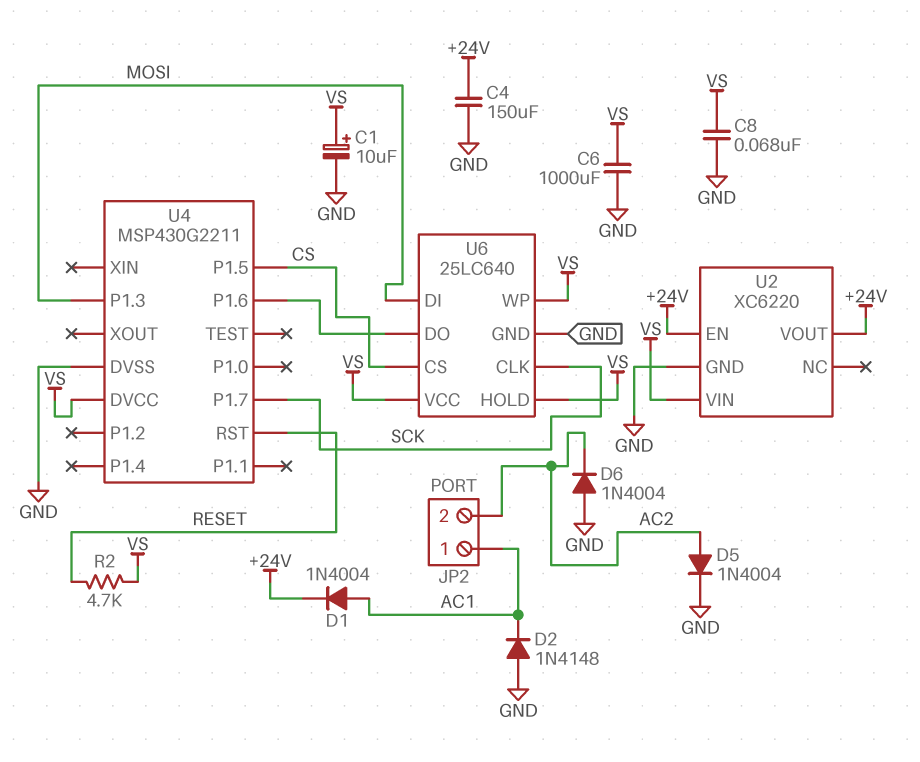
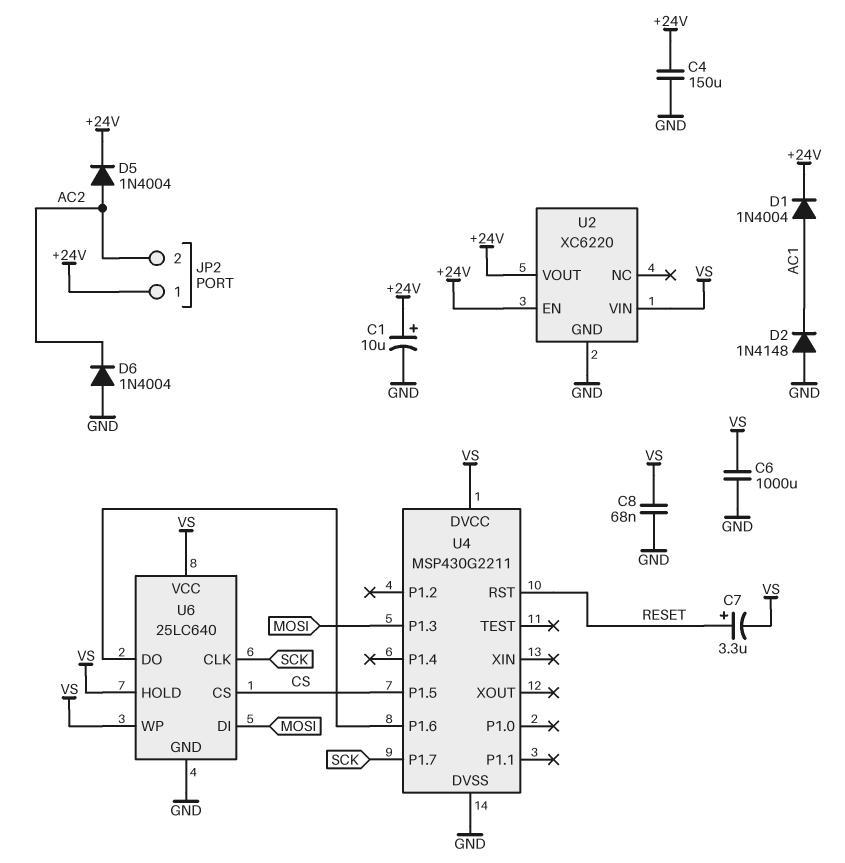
C1: 10uF (plus VS, minus GND) -> 10uF (plus +24V, minus GND)
C7: none -> 3.3uF (plus RESET, minus VS)
D5: diode 1N4004 (A AC2, K GND) -> diode 1N4004 (A AC2, K +24V)
JP2 pin 1: AC1 -> +24V
R2: 4.7k (RESET, VS) -> none

